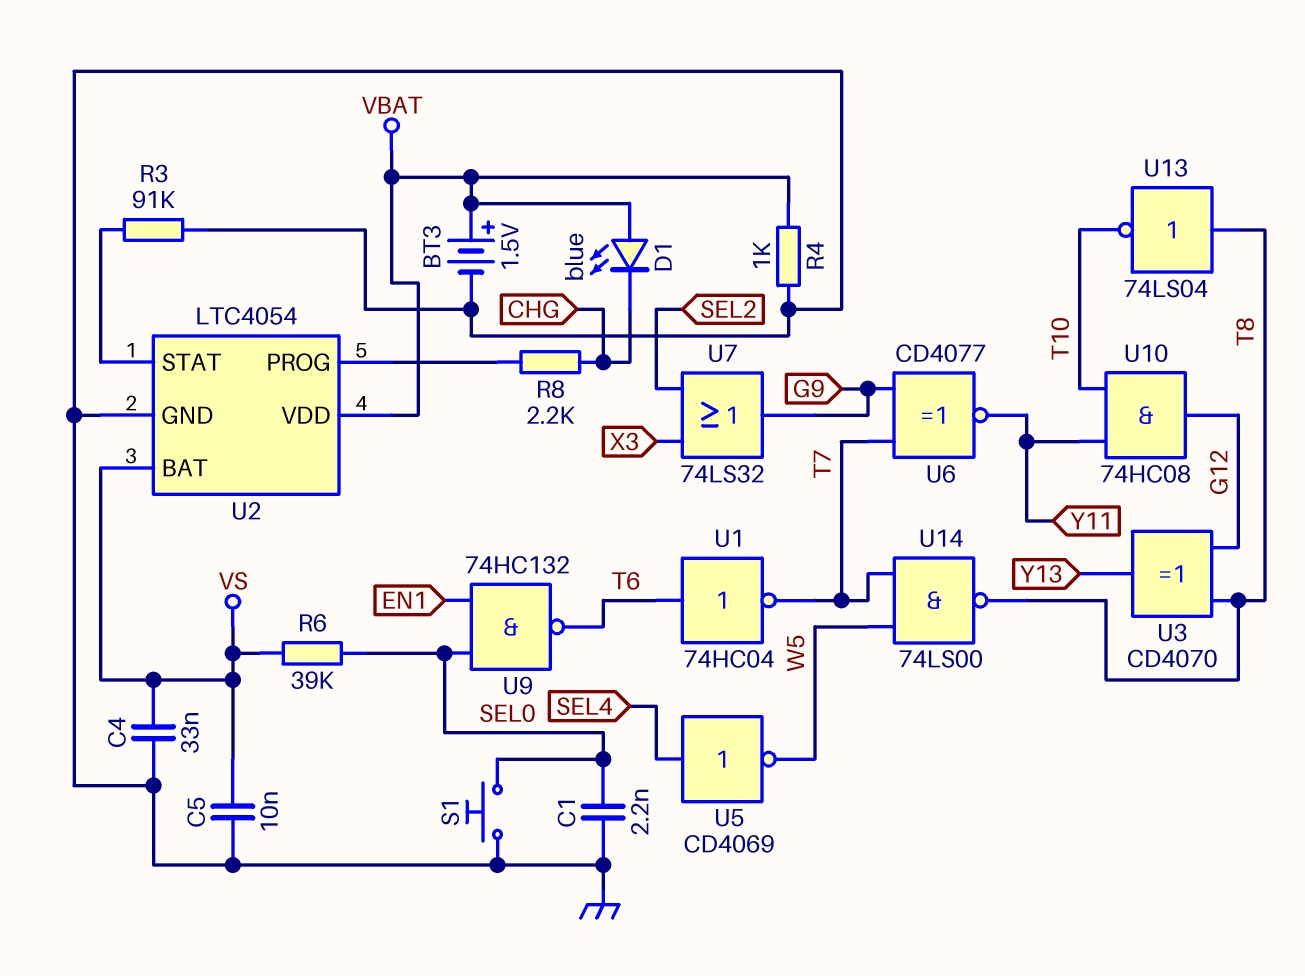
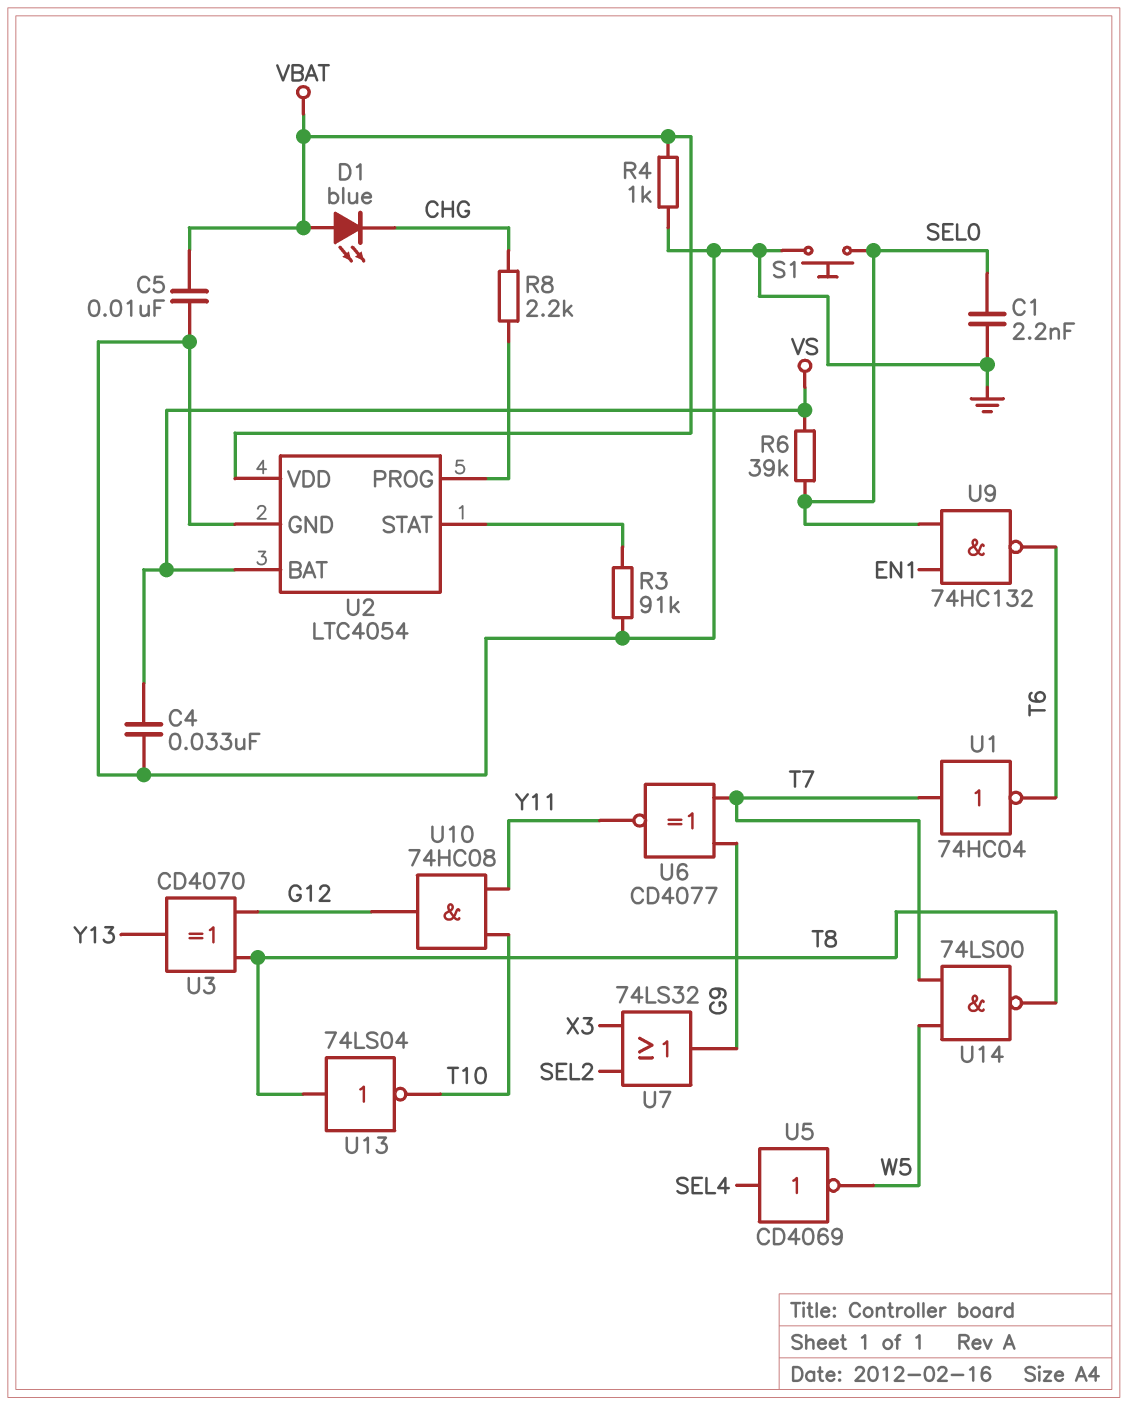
BT3: 1.5V (plus VBAT, minus GND) -> none
C5: 10nF (GND, VS) -> 10nF (GND, VBAT)
U1: NOT 74HC04 (in T6, out T7) -> NOT 74HC04 (in T7, out T6)

